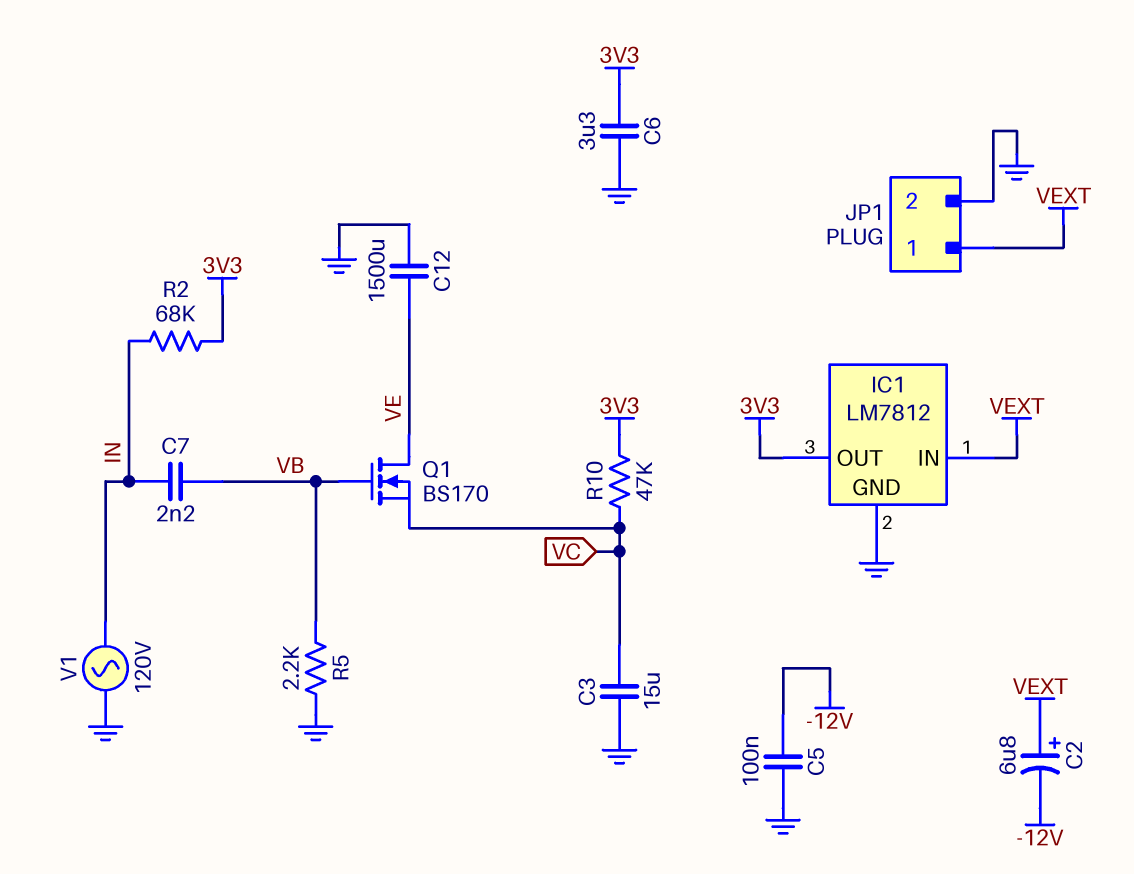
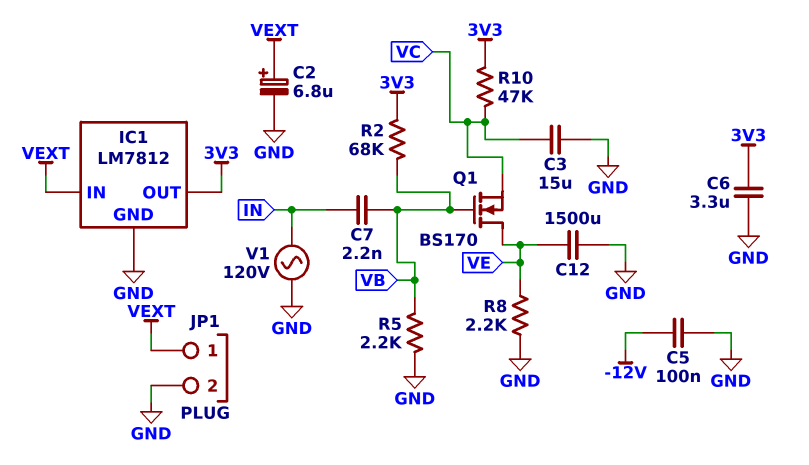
C2: 6.8uF (plus VEXT, minus -12V) -> 6.8uF (plus VEXT, minus GND)
R2: 68k (3V3, IN) -> 68k (3V3, VB)
R8: none -> 2.2k (GND, VE)

